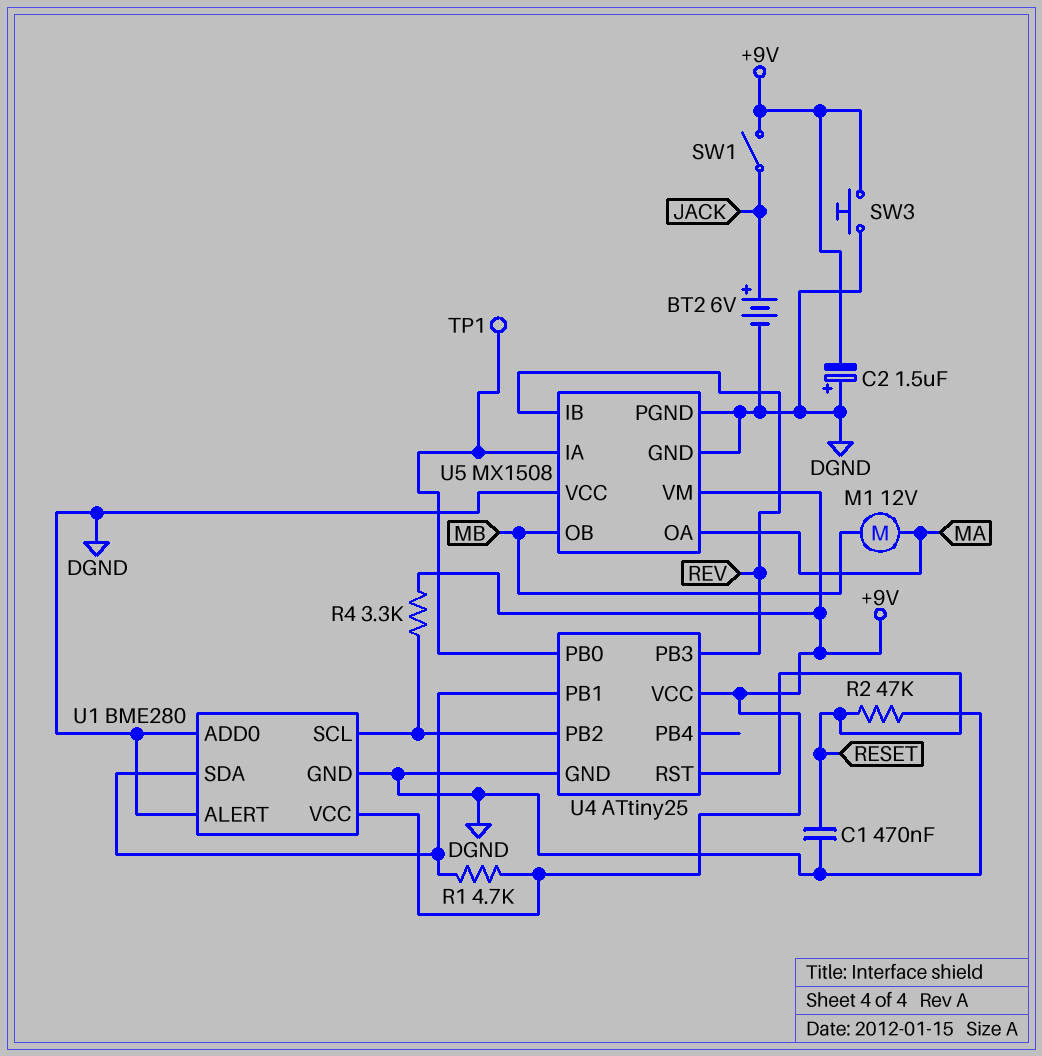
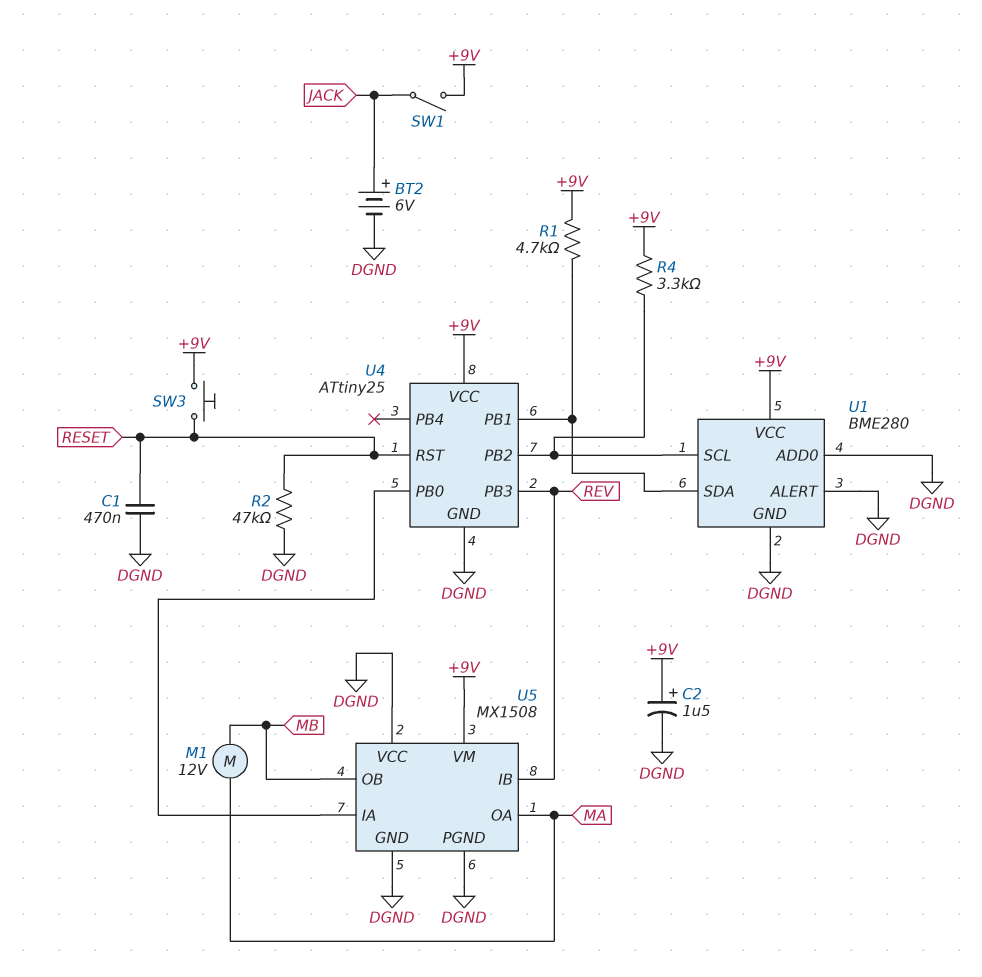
C2: 1.5uF (plus DGND, minus +9V) -> 1.5uF (plus +9V, minus DGND)
SW3: button (+9V, DGND) -> button (+9V, RESET)
TP1: test point (U4/PB0) -> none

